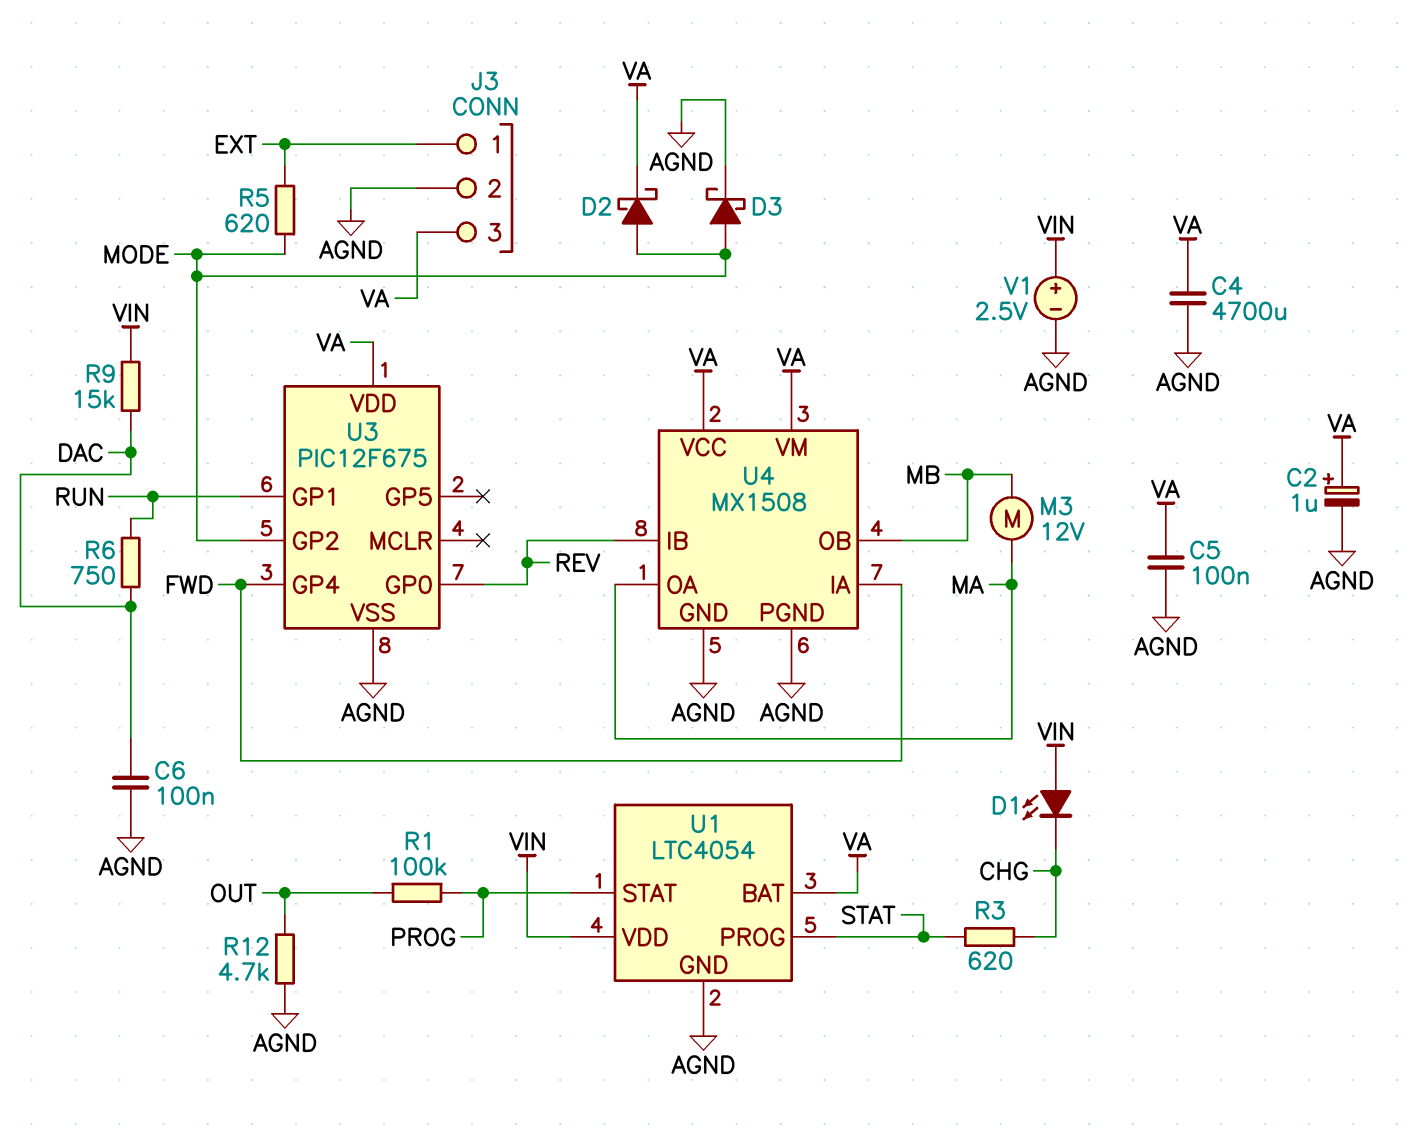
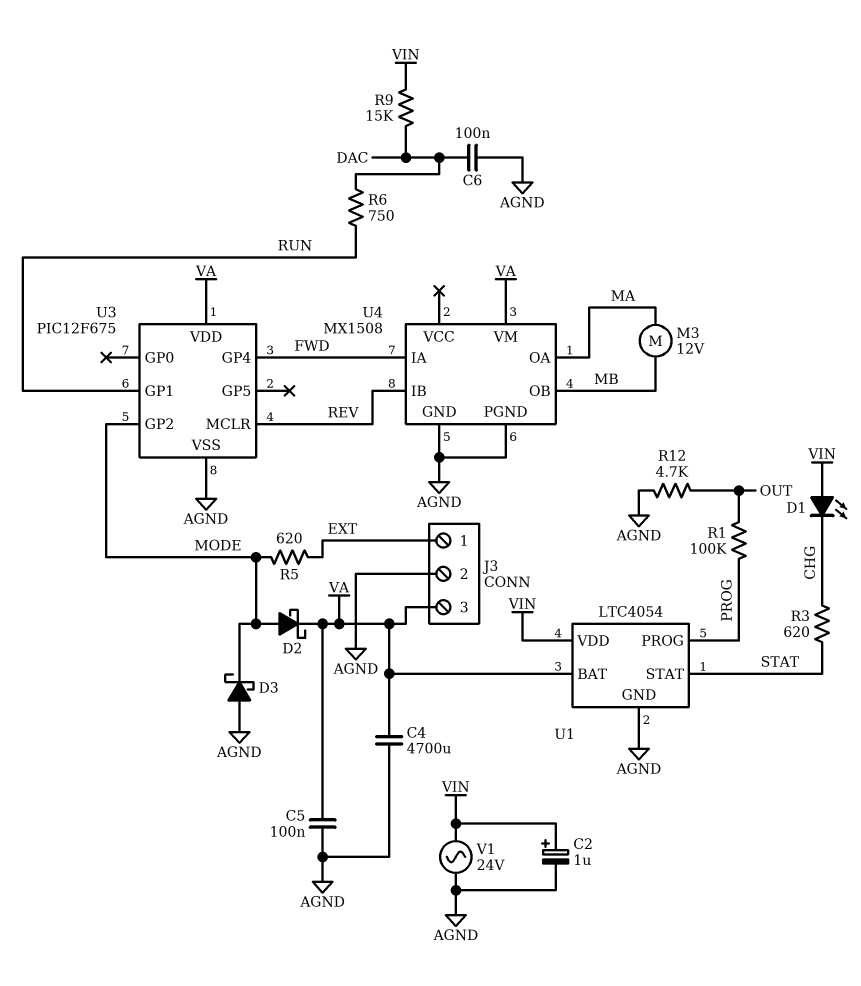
C2: 1uF (plus VA, minus AGND) -> 1uF (plus VIN, minus AGND)
D3: schottky (A MODE, K AGND) -> schottky (A AGND, K MODE)
U1 pin PROG: STAT -> PROG
U1 pin STAT: PROG -> STAT
U3 pin GP0: REV -> none
U3 pin MCLR: none -> REV
U4 pin VCC: VA -> none
V1: 2.5V (plus VIN, minus AGND) -> AC 24V (AGND, VIN)

